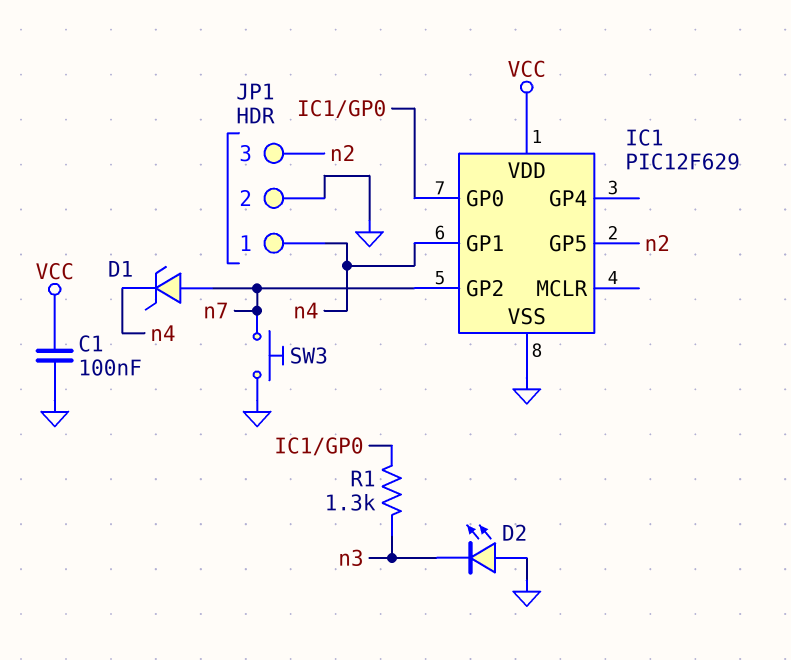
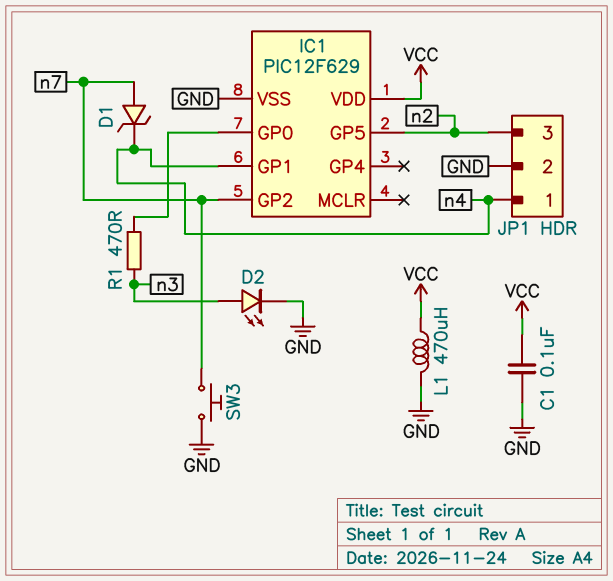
D2: LED (A GND, K n3) -> LED (A n3, K GND)
L1: none -> 470uH (GND, VCC)
R1: 1.3k (IC1/GP0, n3) -> 470 (IC1/GP0, n3)

